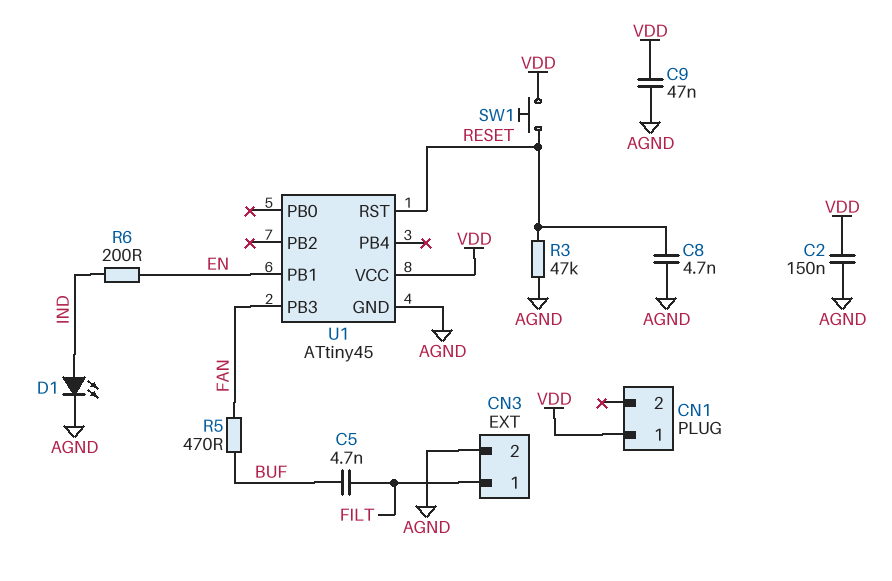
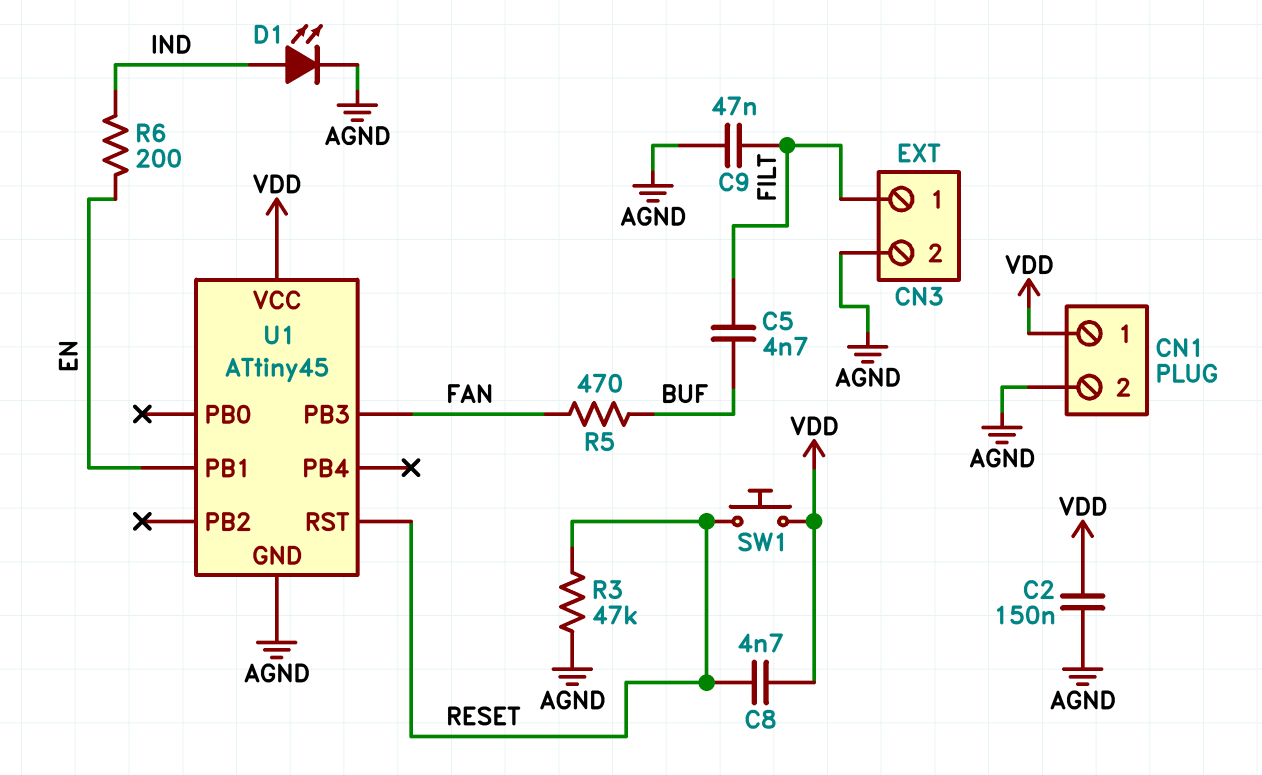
C8: 4.7nF (AGND, RESET) -> 4.7nF (RESET, VDD)
C9: 47nF (AGND, VDD) -> 47nF (AGND, FILT)
CN1 pin 2: none -> AGND

